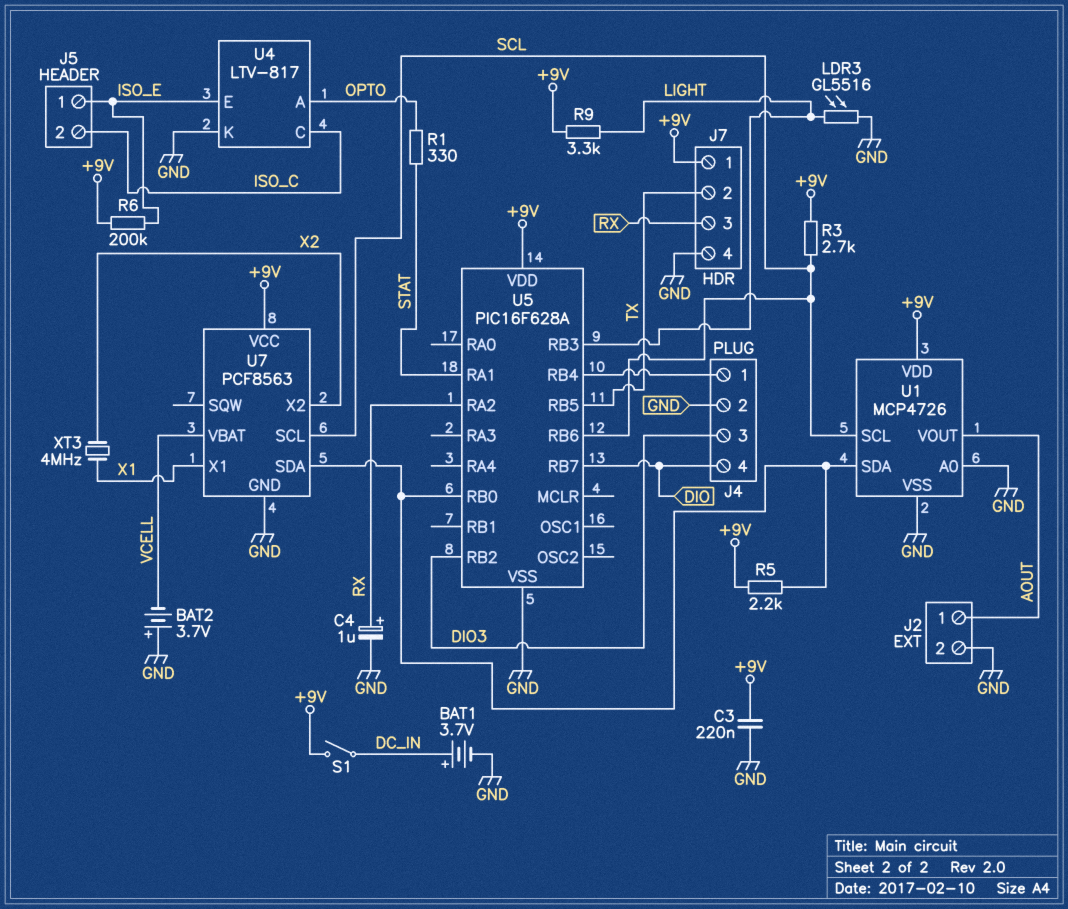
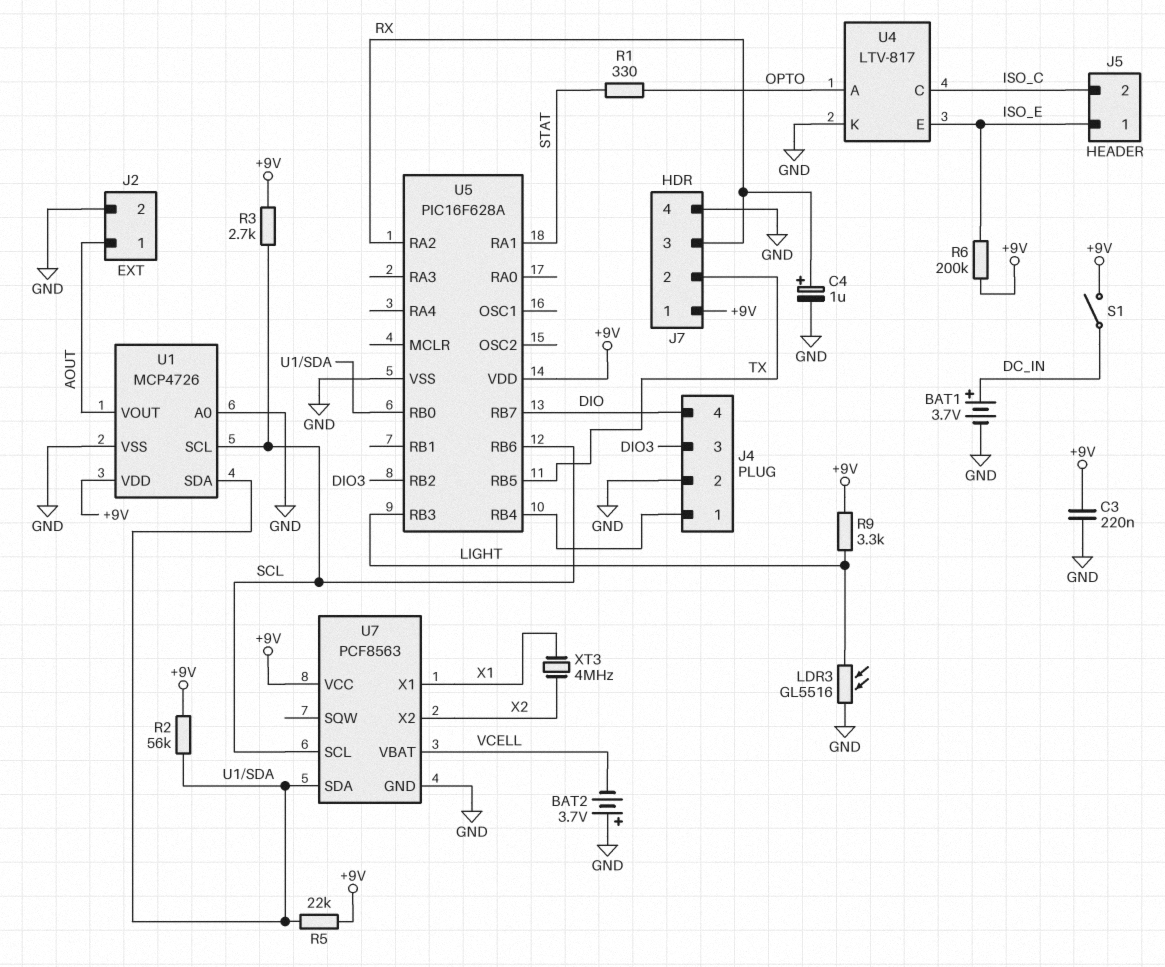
R2: none -> 56k (+9V, U1/SDA)
R5: 2.2k (+9V, U1/SDA) -> 22k (+9V, U1/SDA)

